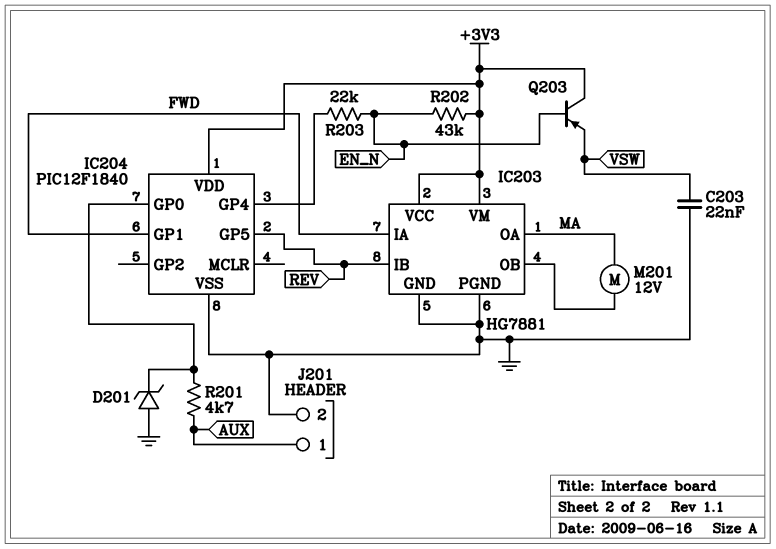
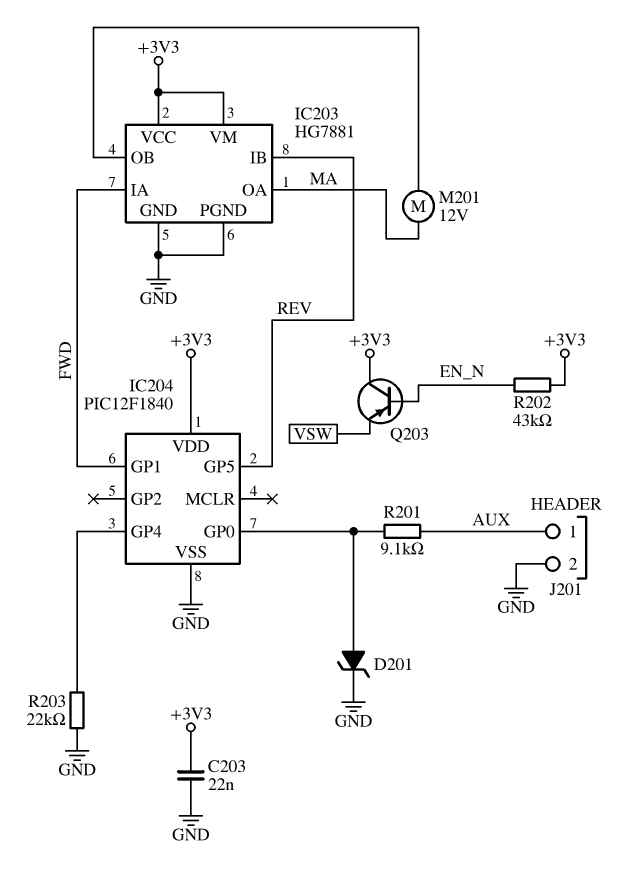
C203: 22nF (GND, VSW) -> 22nF (+3V3, GND)
D201: zener (A GND, K IC204/GP0) -> zener (A IC204/GP0, K GND)
R201: 4.7k (AUX, IC204/GP0) -> 9.1k (AUX, IC204/GP0)
R203: 22k (EN_N, IC204/GP4) -> 22k (GND, IC204/GP4)

